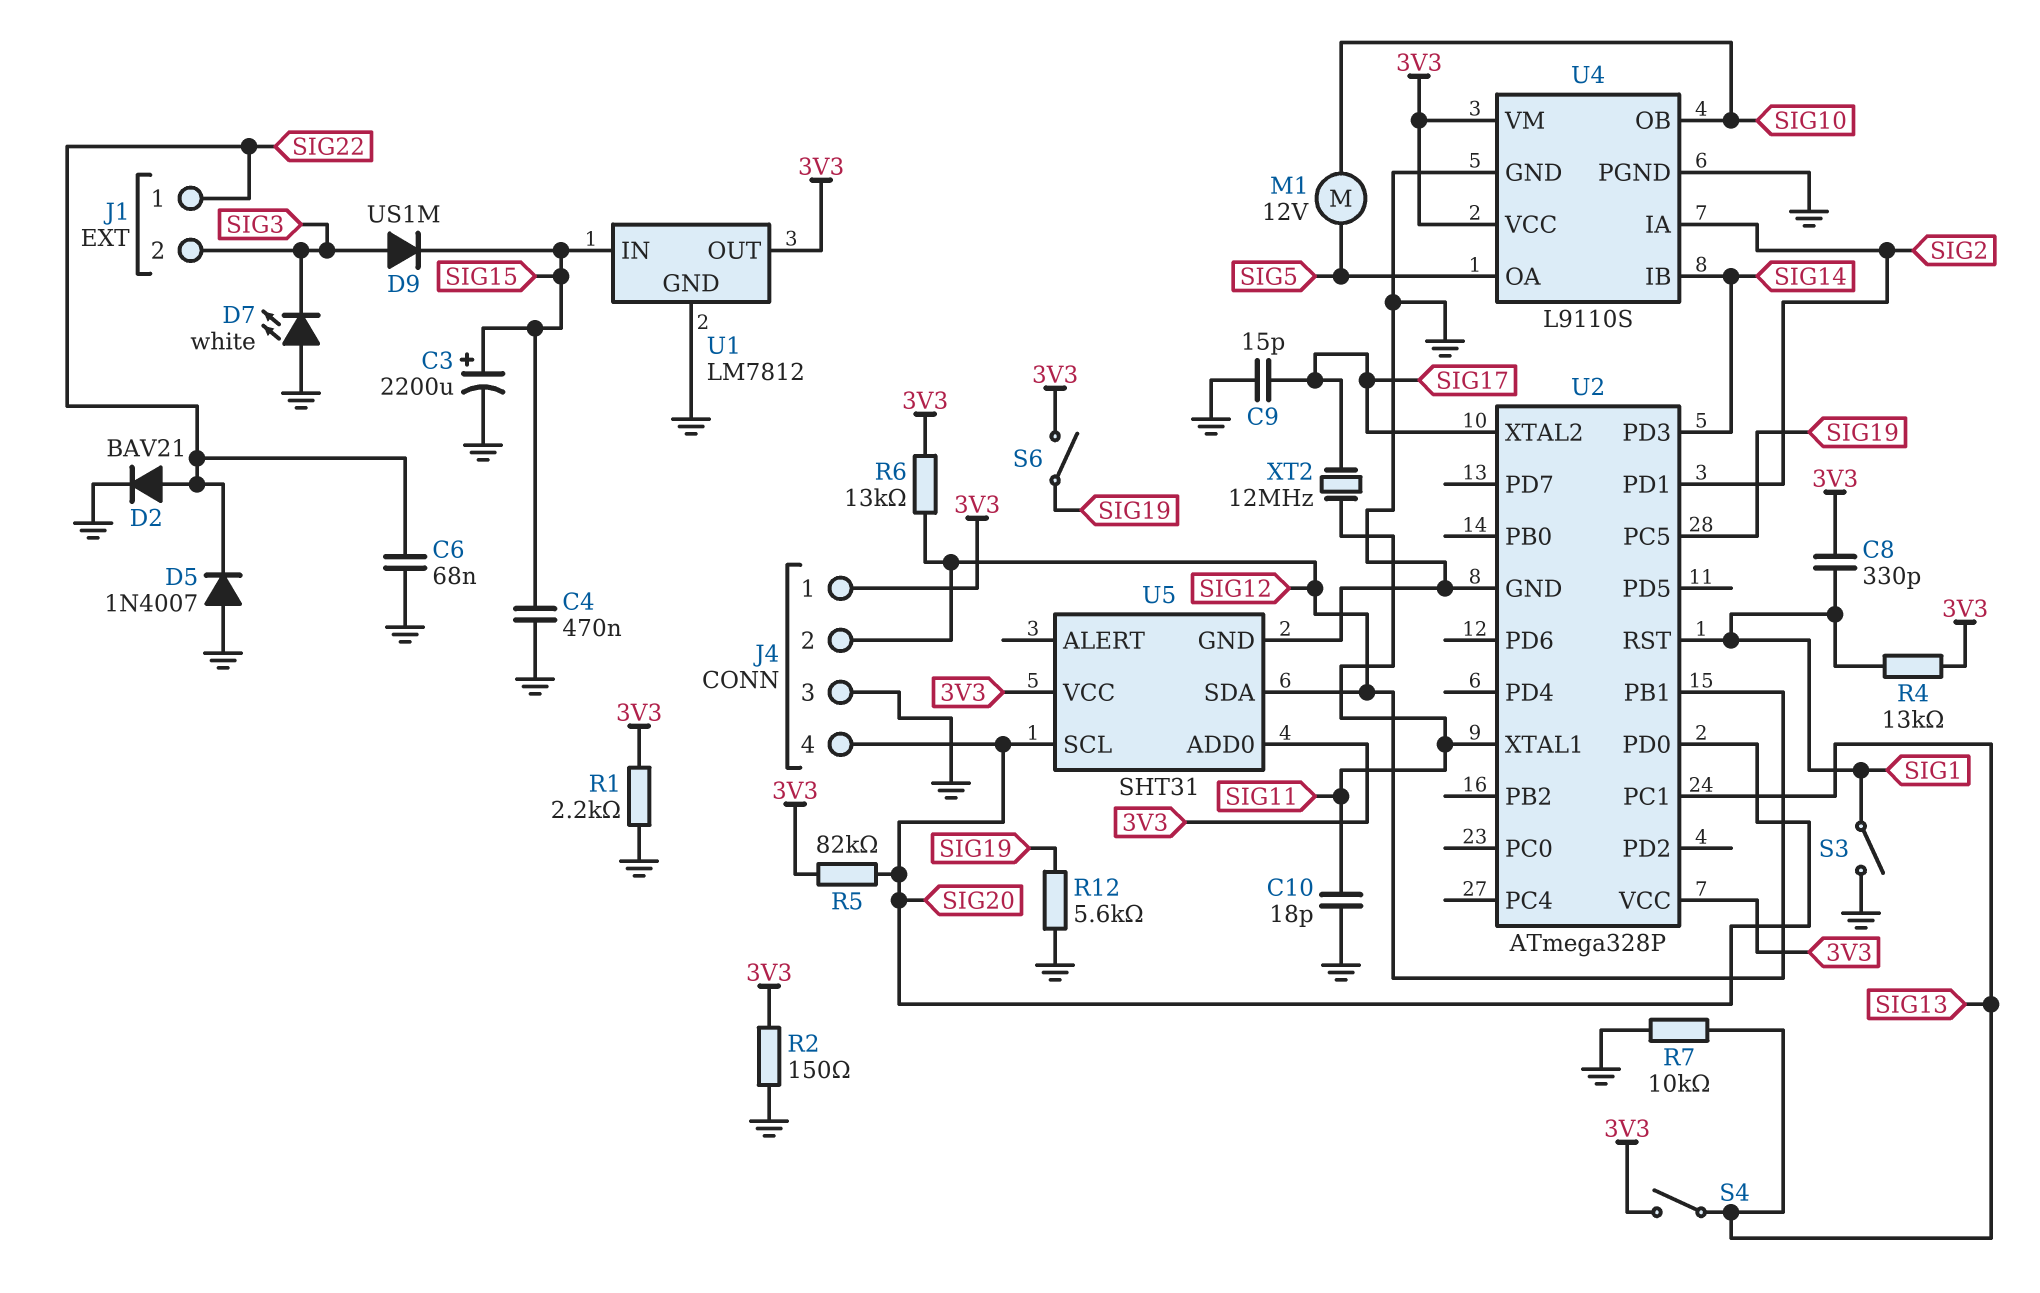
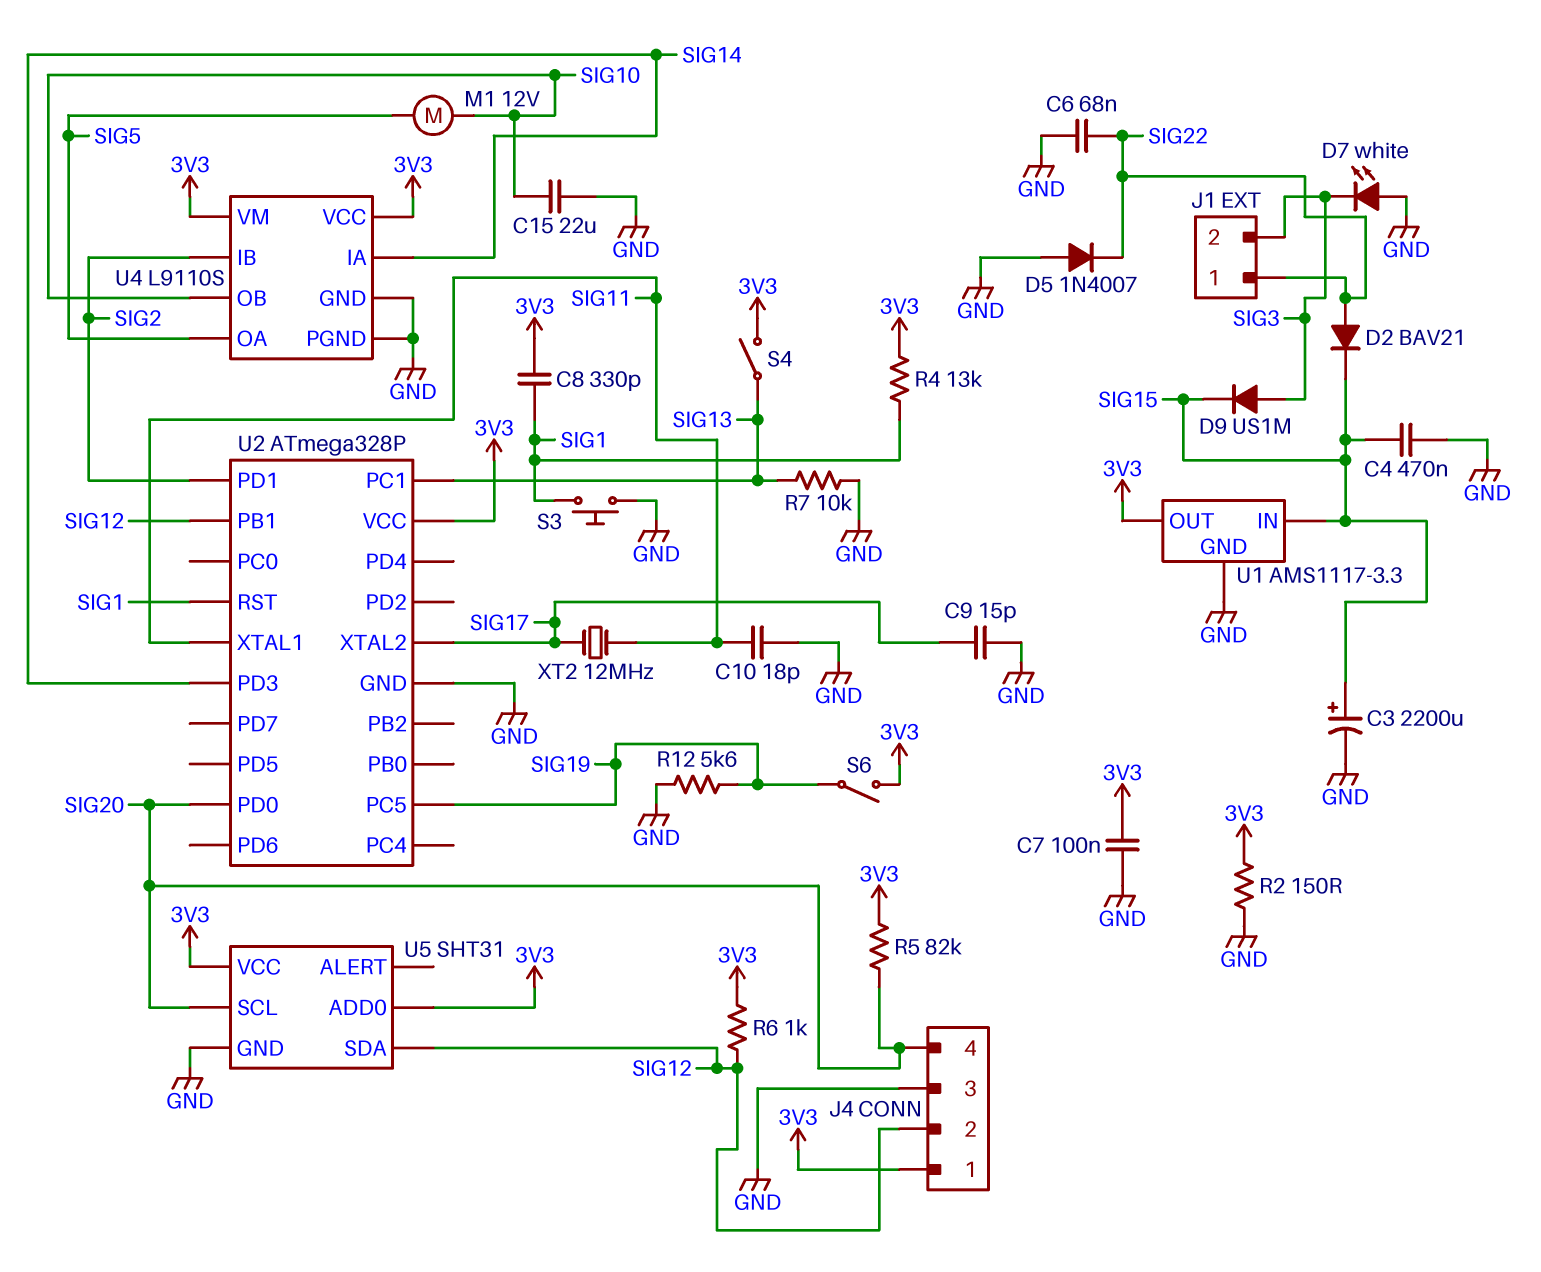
C7: none -> 100nF (3V3, GND)
C15: none -> 22uF (GND, SIG10)
D2: diode BAV21 (A SIG22, K GND) -> diode BAV21 (A SIG22, K SIG15)
R1: 2.2k (3V3, GND) -> none
R6: 13k (3V3, SIG12) -> 1k (3V3, SIG12)
S3: switch (GND, SIG1) -> button (GND, SIG1)
U1: LM7812 -> AMS1117-3.3
U4 pin IA: SIG2 -> SIG14
U4 pin IB: SIG14 -> SIG2

